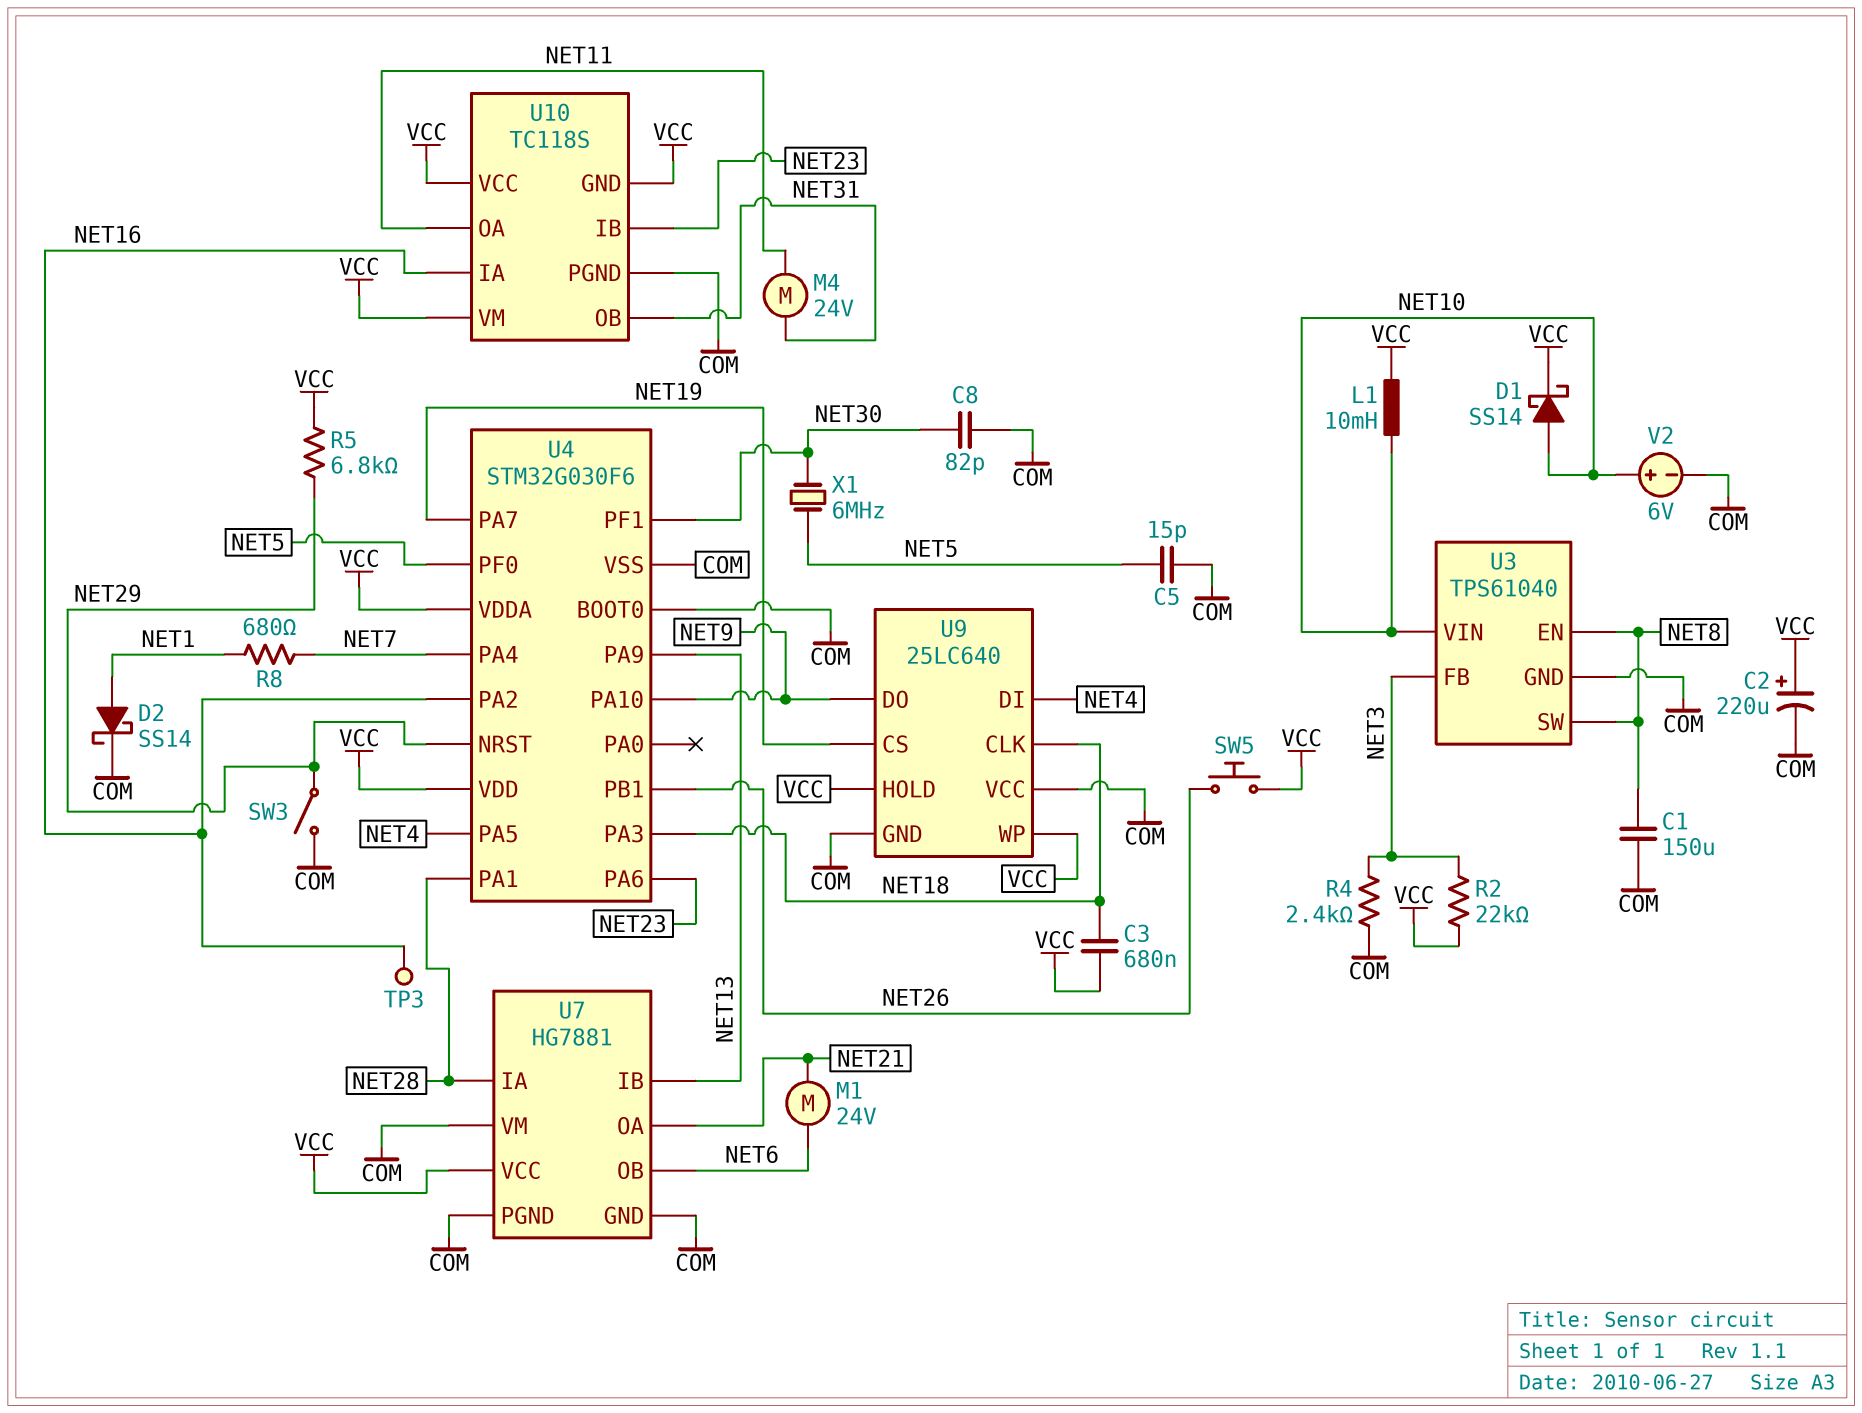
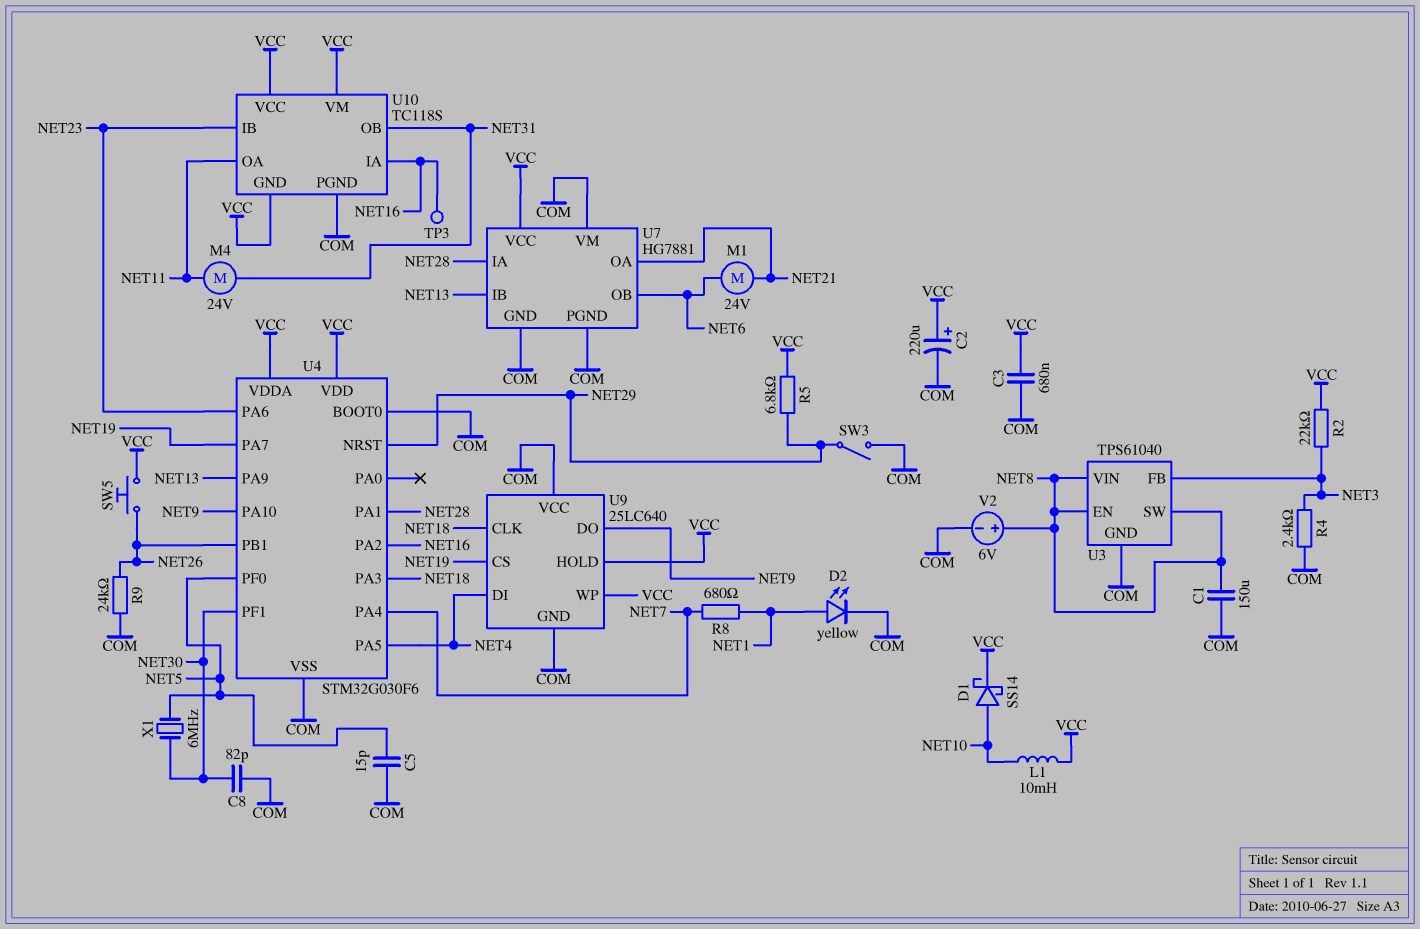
C3: 680nF (NET18, VCC) -> 680nF (COM, VCC)
D2: schottky SS14 (A NET1, K COM) -> LED yellow (A NET1, K COM)
R9: none -> 24k (COM, NET26)
U3 pin VIN: NET10 -> NET8
V2: 6V (plus NET10, minus COM) -> 6V (plus NET8, minus COM)

